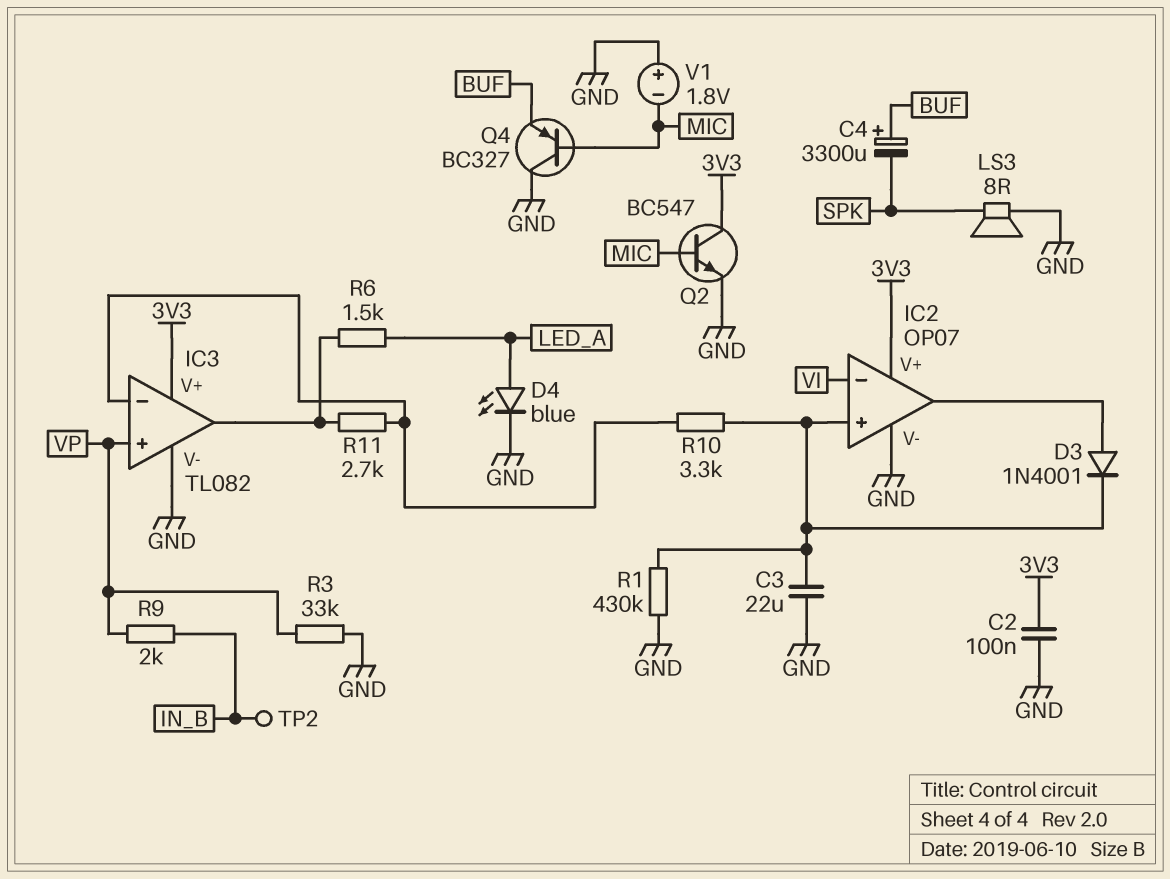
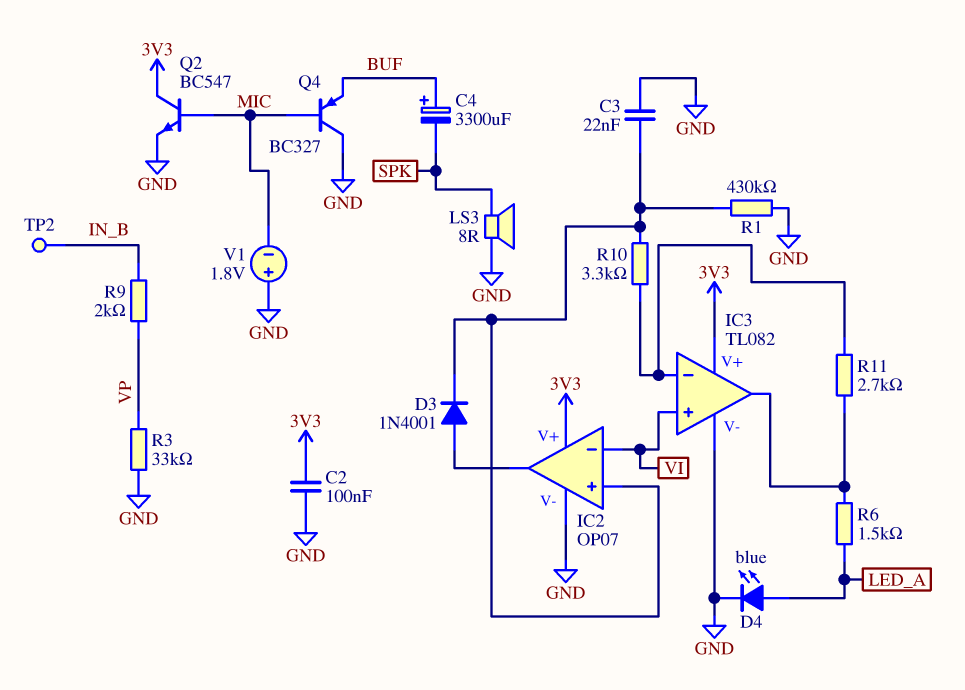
C3: 22uF (GND, IC2/in+) -> 22nF (GND, IC2/in+)
IC3 pin in+: VP -> VI

